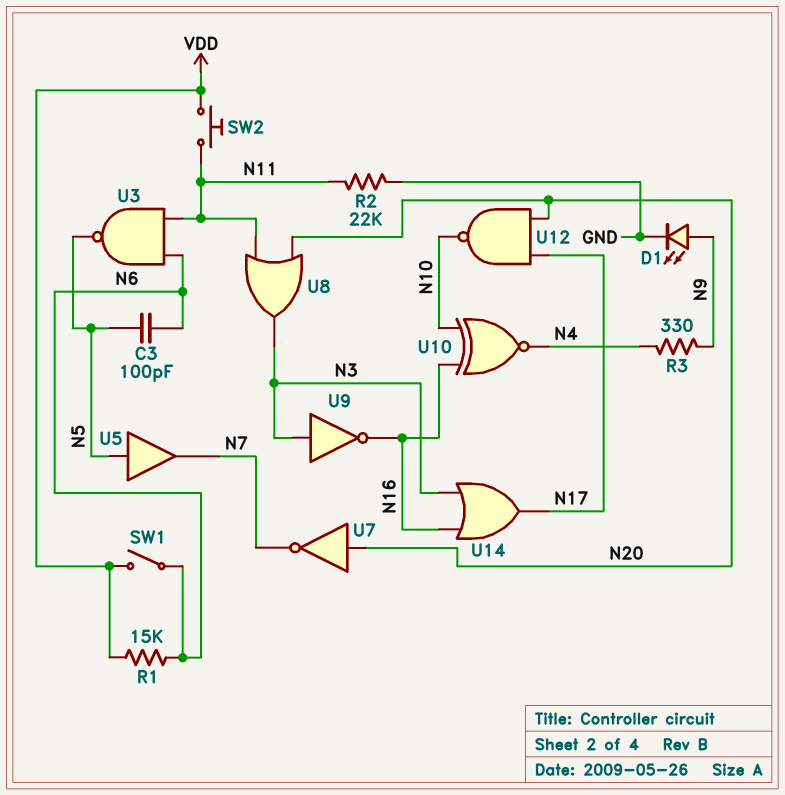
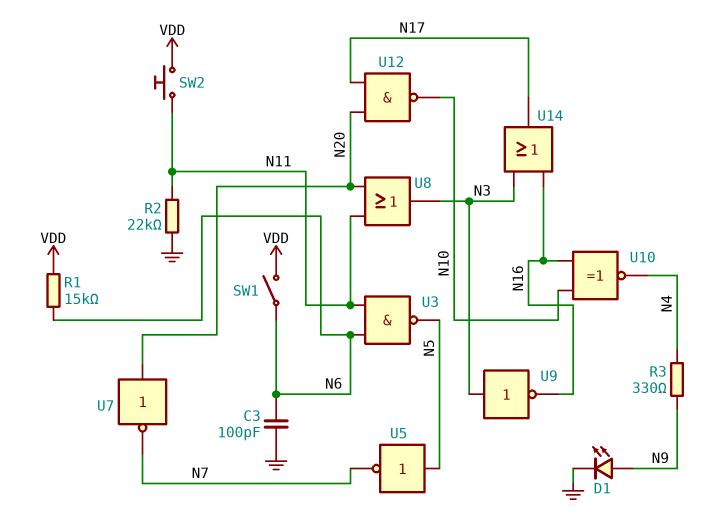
C3: 100pF (N5, N6) -> 100pF (GND, N6)
U5: buffer (in N5, out N7) -> NOT (in N5, out N7)

